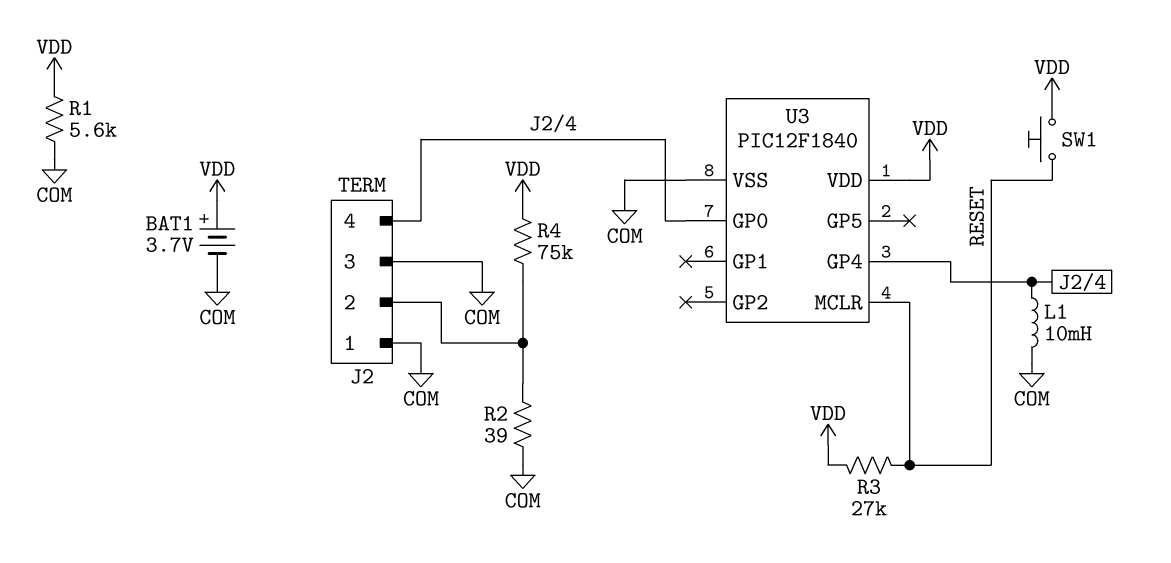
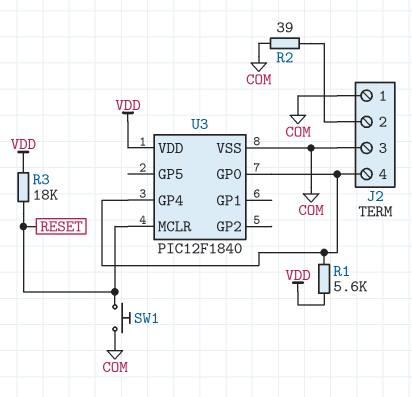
BAT1: 3.7V (plus VDD, minus COM) -> none
L1: 10mH (COM, J2/4) -> none
R1: 5.6k (COM, VDD) -> 5.6k (J2/4, VDD)
R3: 27k (RESET, VDD) -> 18k (RESET, VDD)
R4: 75k (J2/2, VDD) -> none
SW1: button (RESET, VDD) -> button (COM, RESET)

